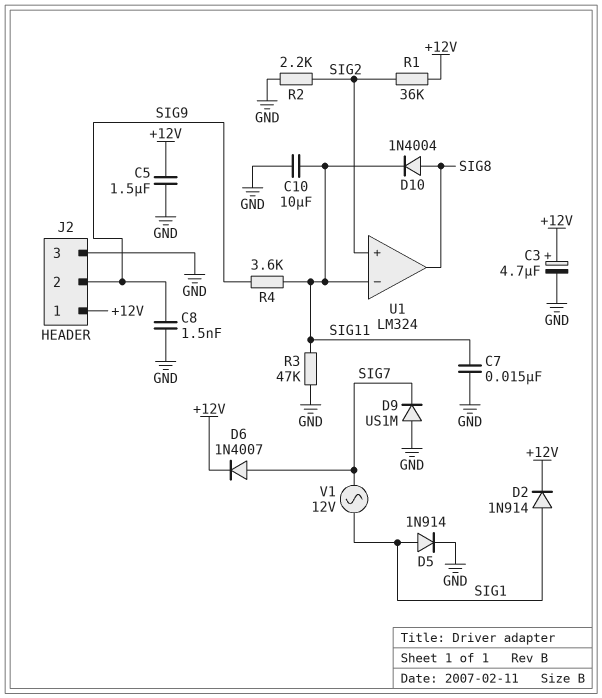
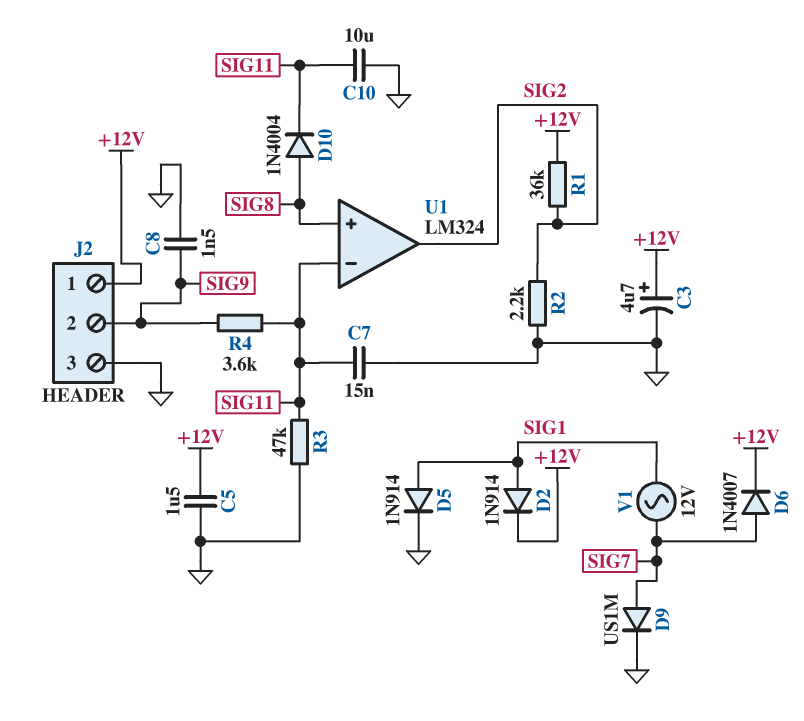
D9: diode US1M (A GND, K SIG7) -> diode US1M (A SIG7, K GND)
U1 pin in+: SIG2 -> SIG8
U1 pin out: SIG8 -> SIG2

